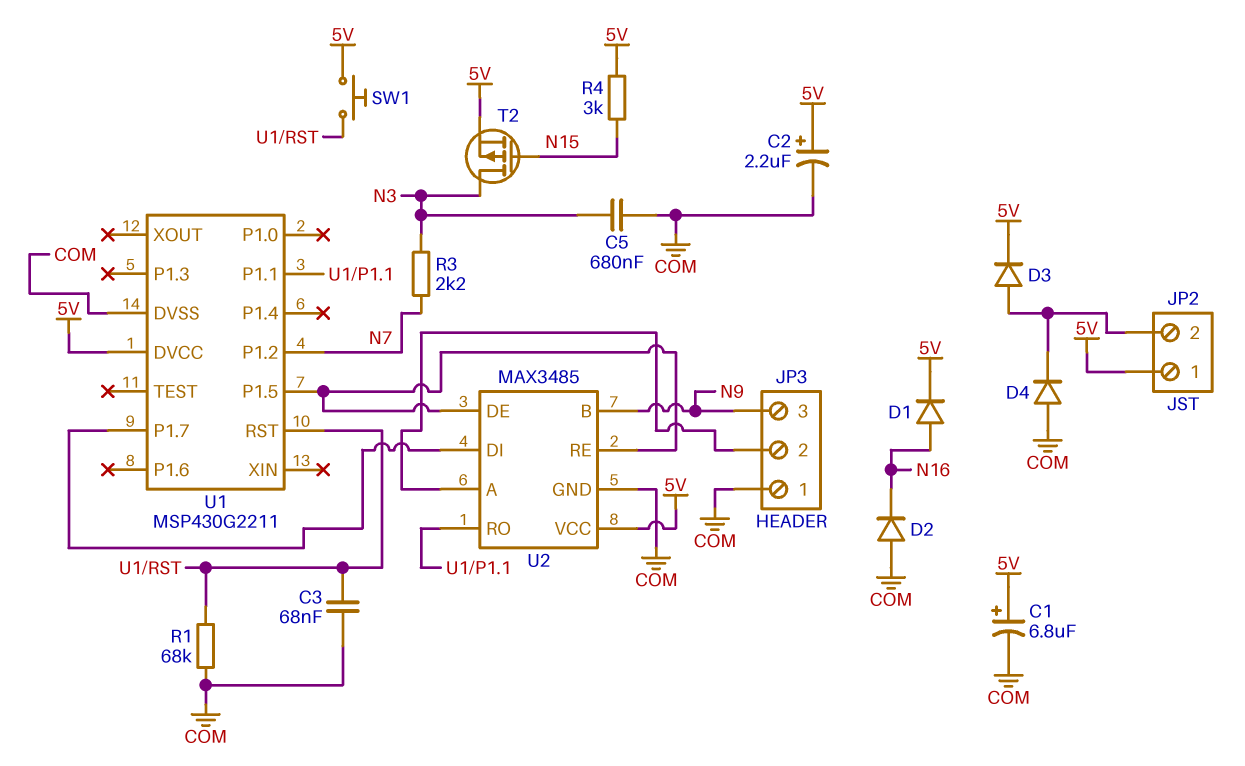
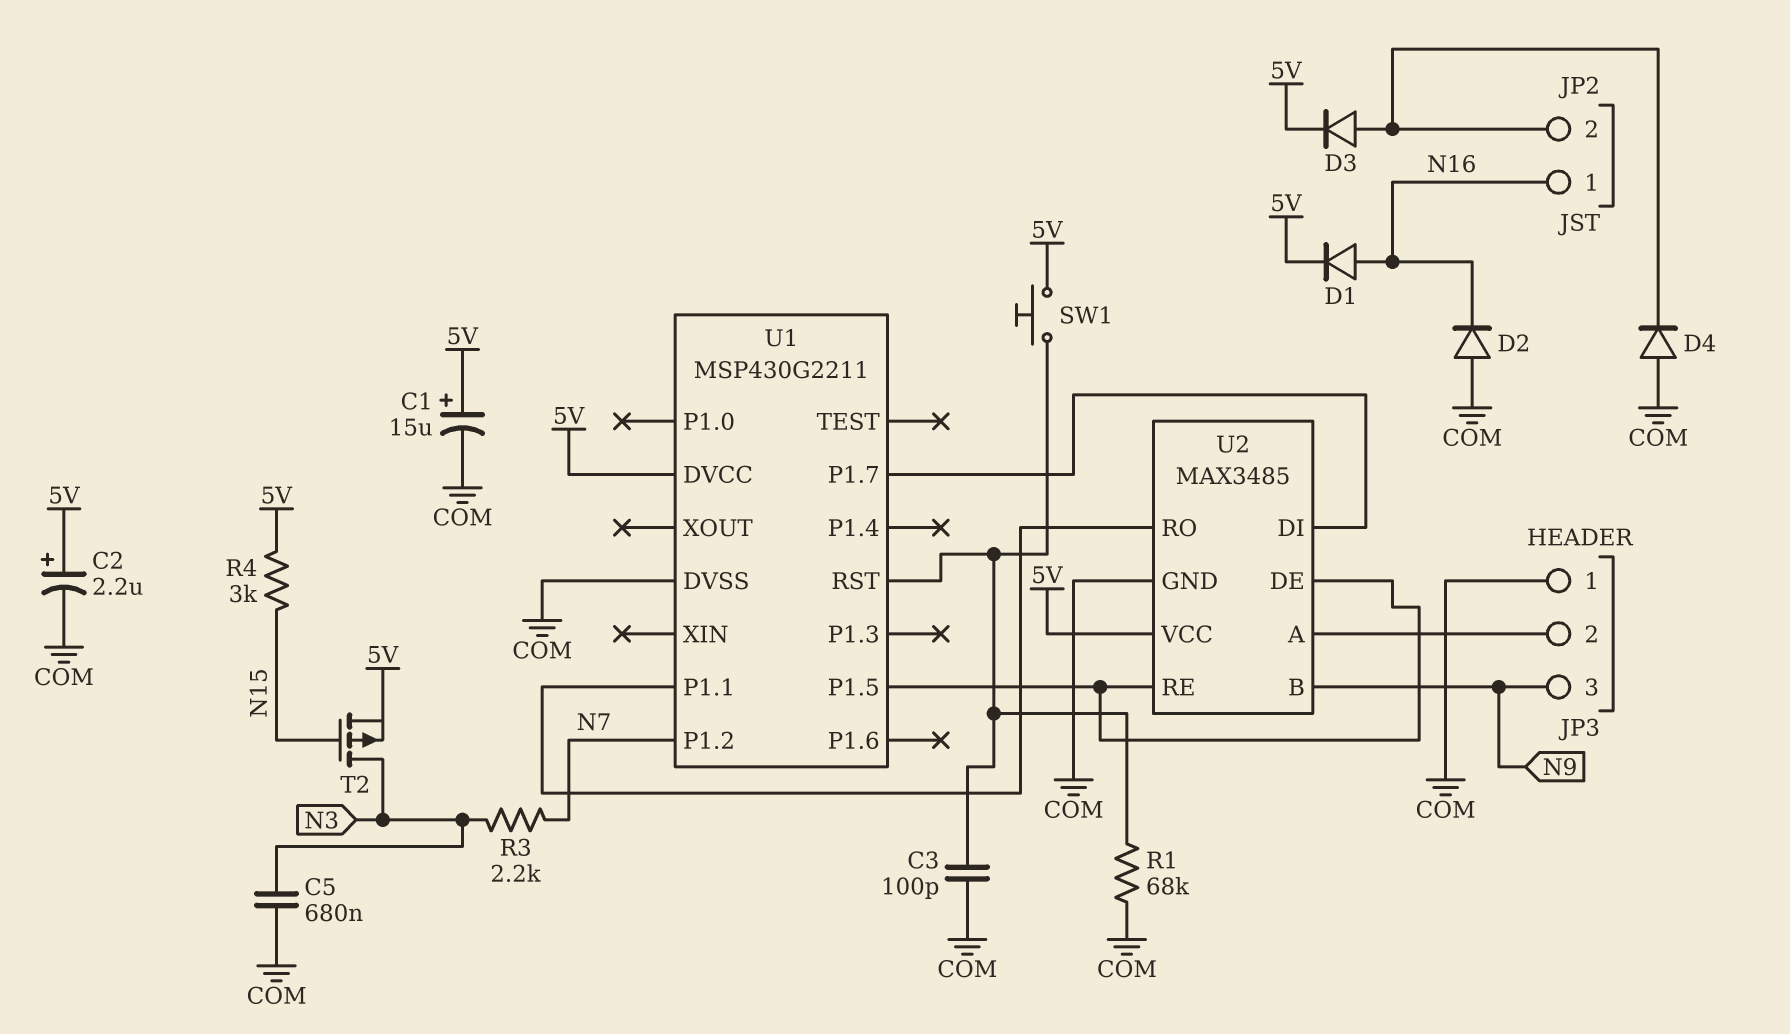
C1: 6.8uF (plus 5V, minus COM) -> 15uF (plus 5V, minus COM)
C3: 68nF (COM, U1/RST) -> 100pF (COM, U1/RST)
JP2 pin 1: 5V -> N16

